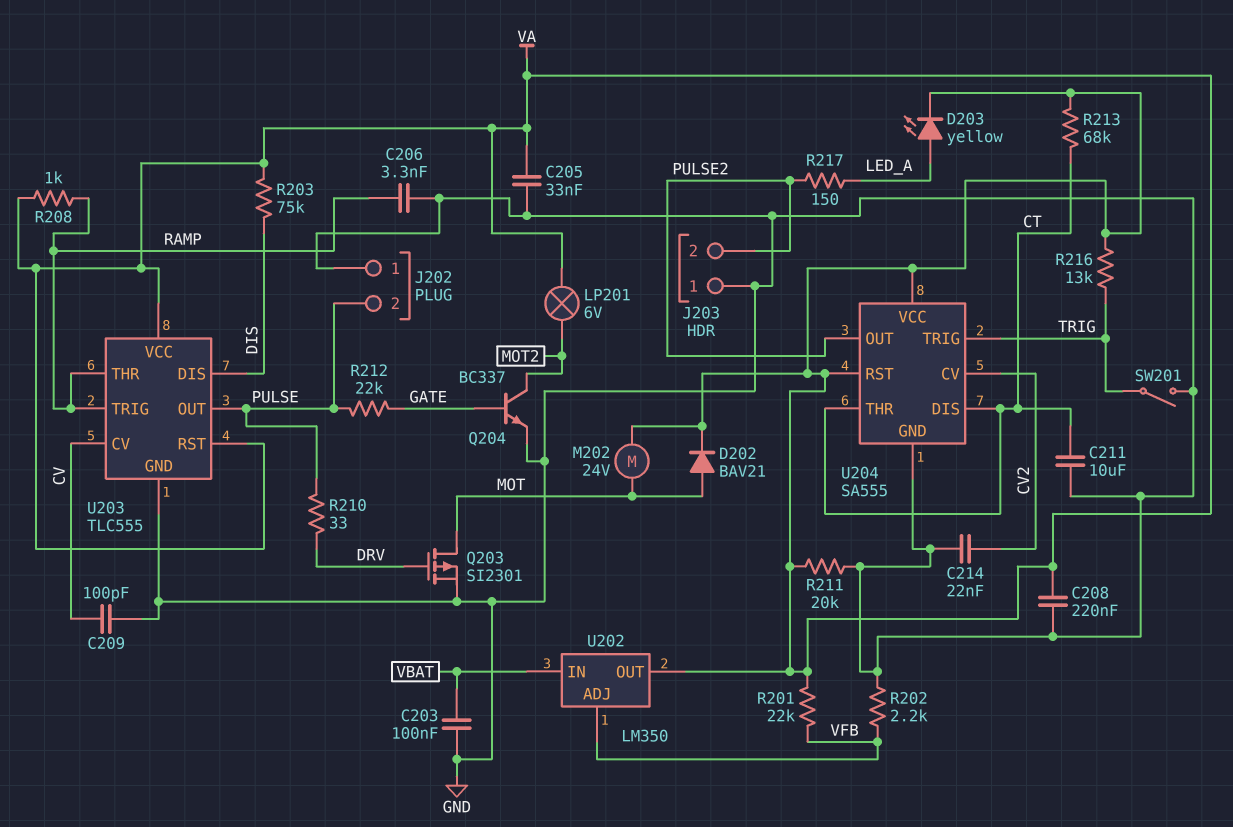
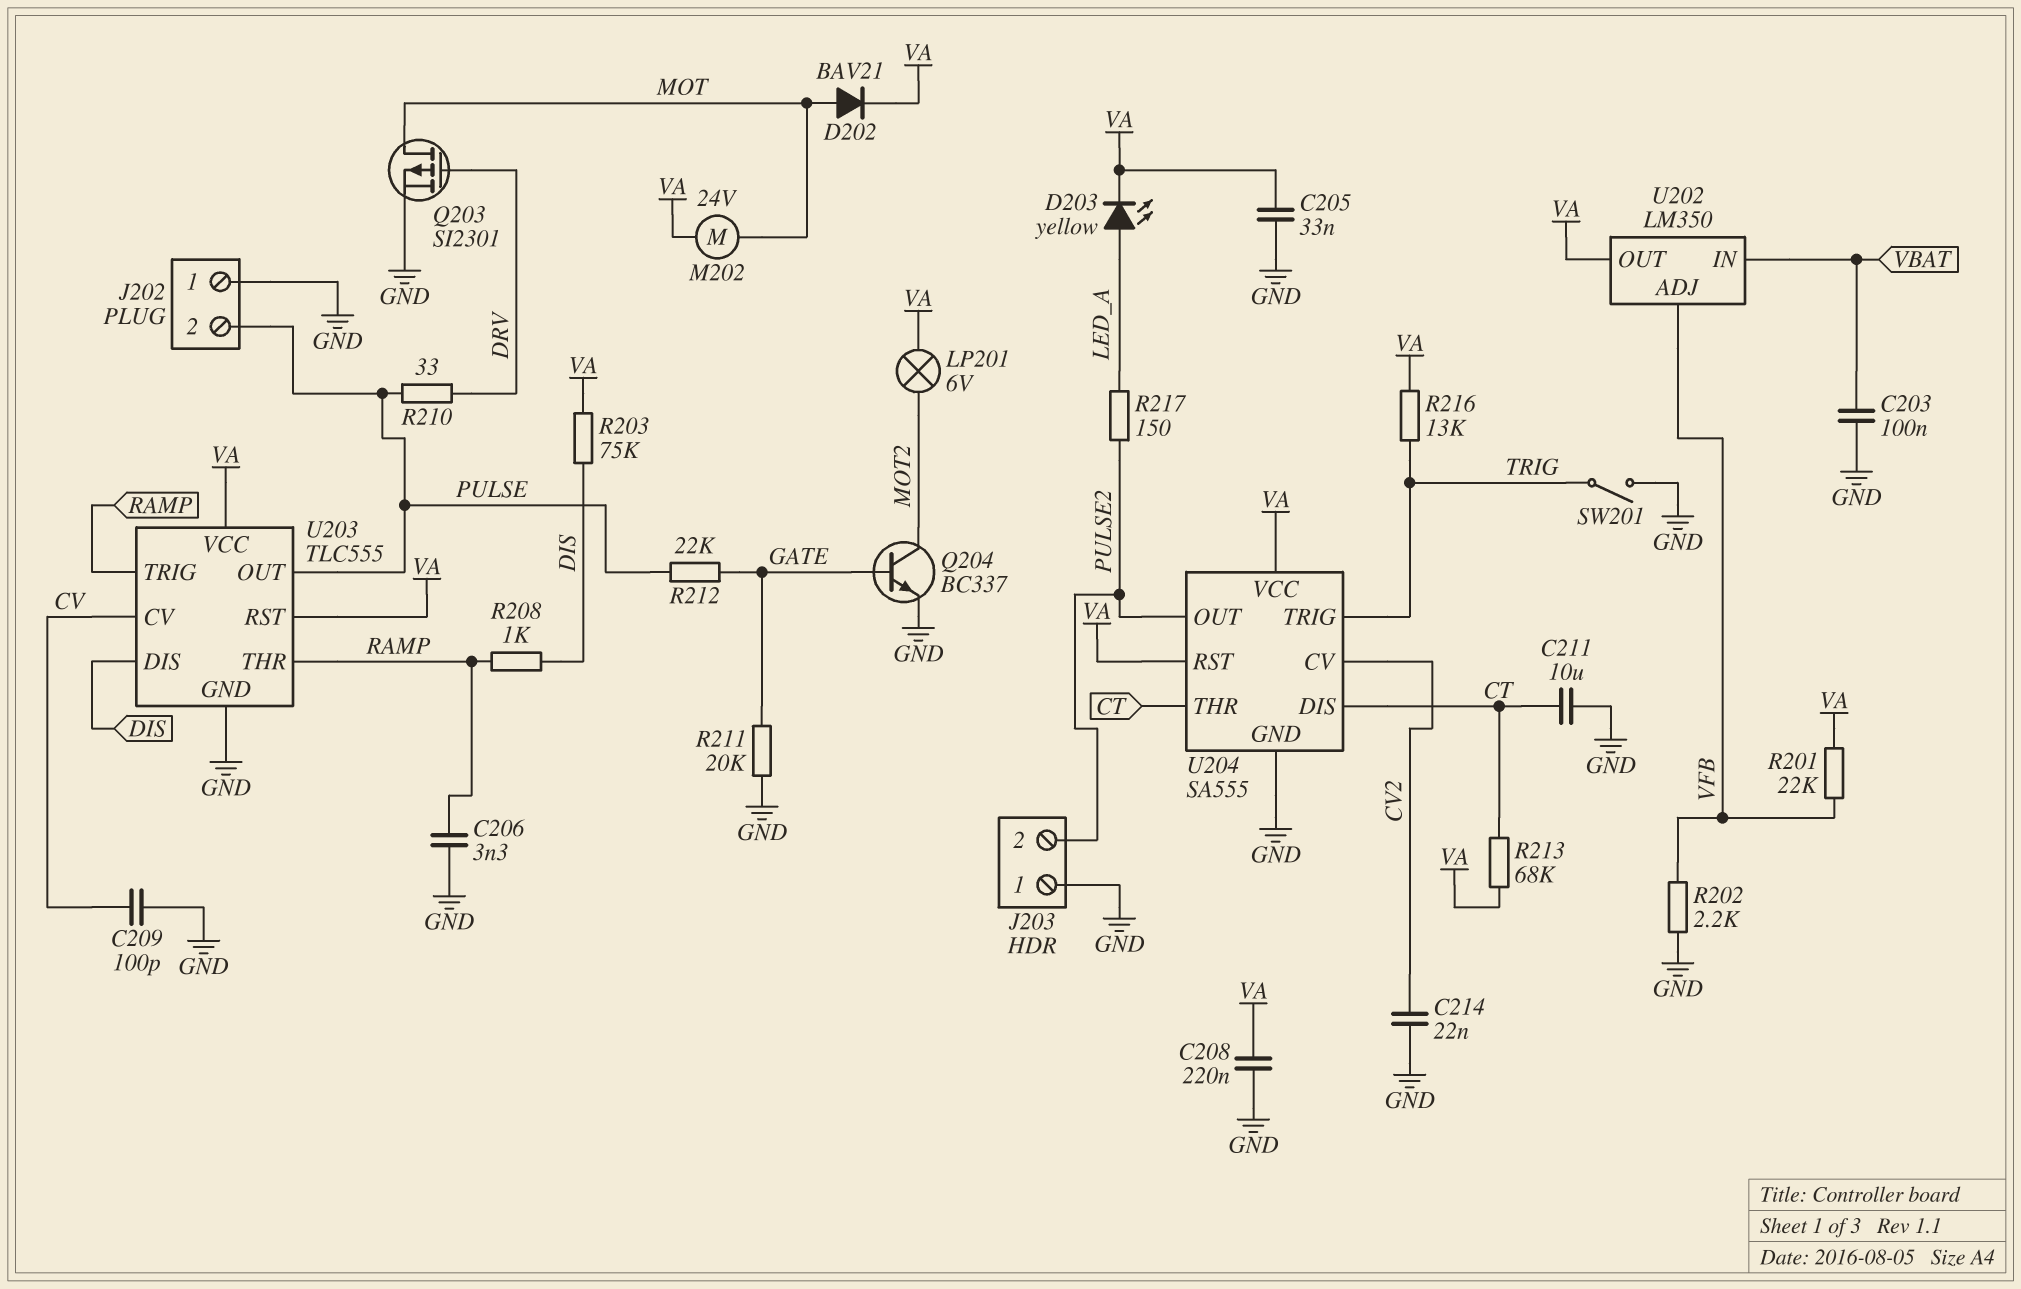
R208: 1k (RAMP, VA) -> 1k (DIS, RAMP)
R211: 20k (GND, VA) -> 20k (GATE, GND)

